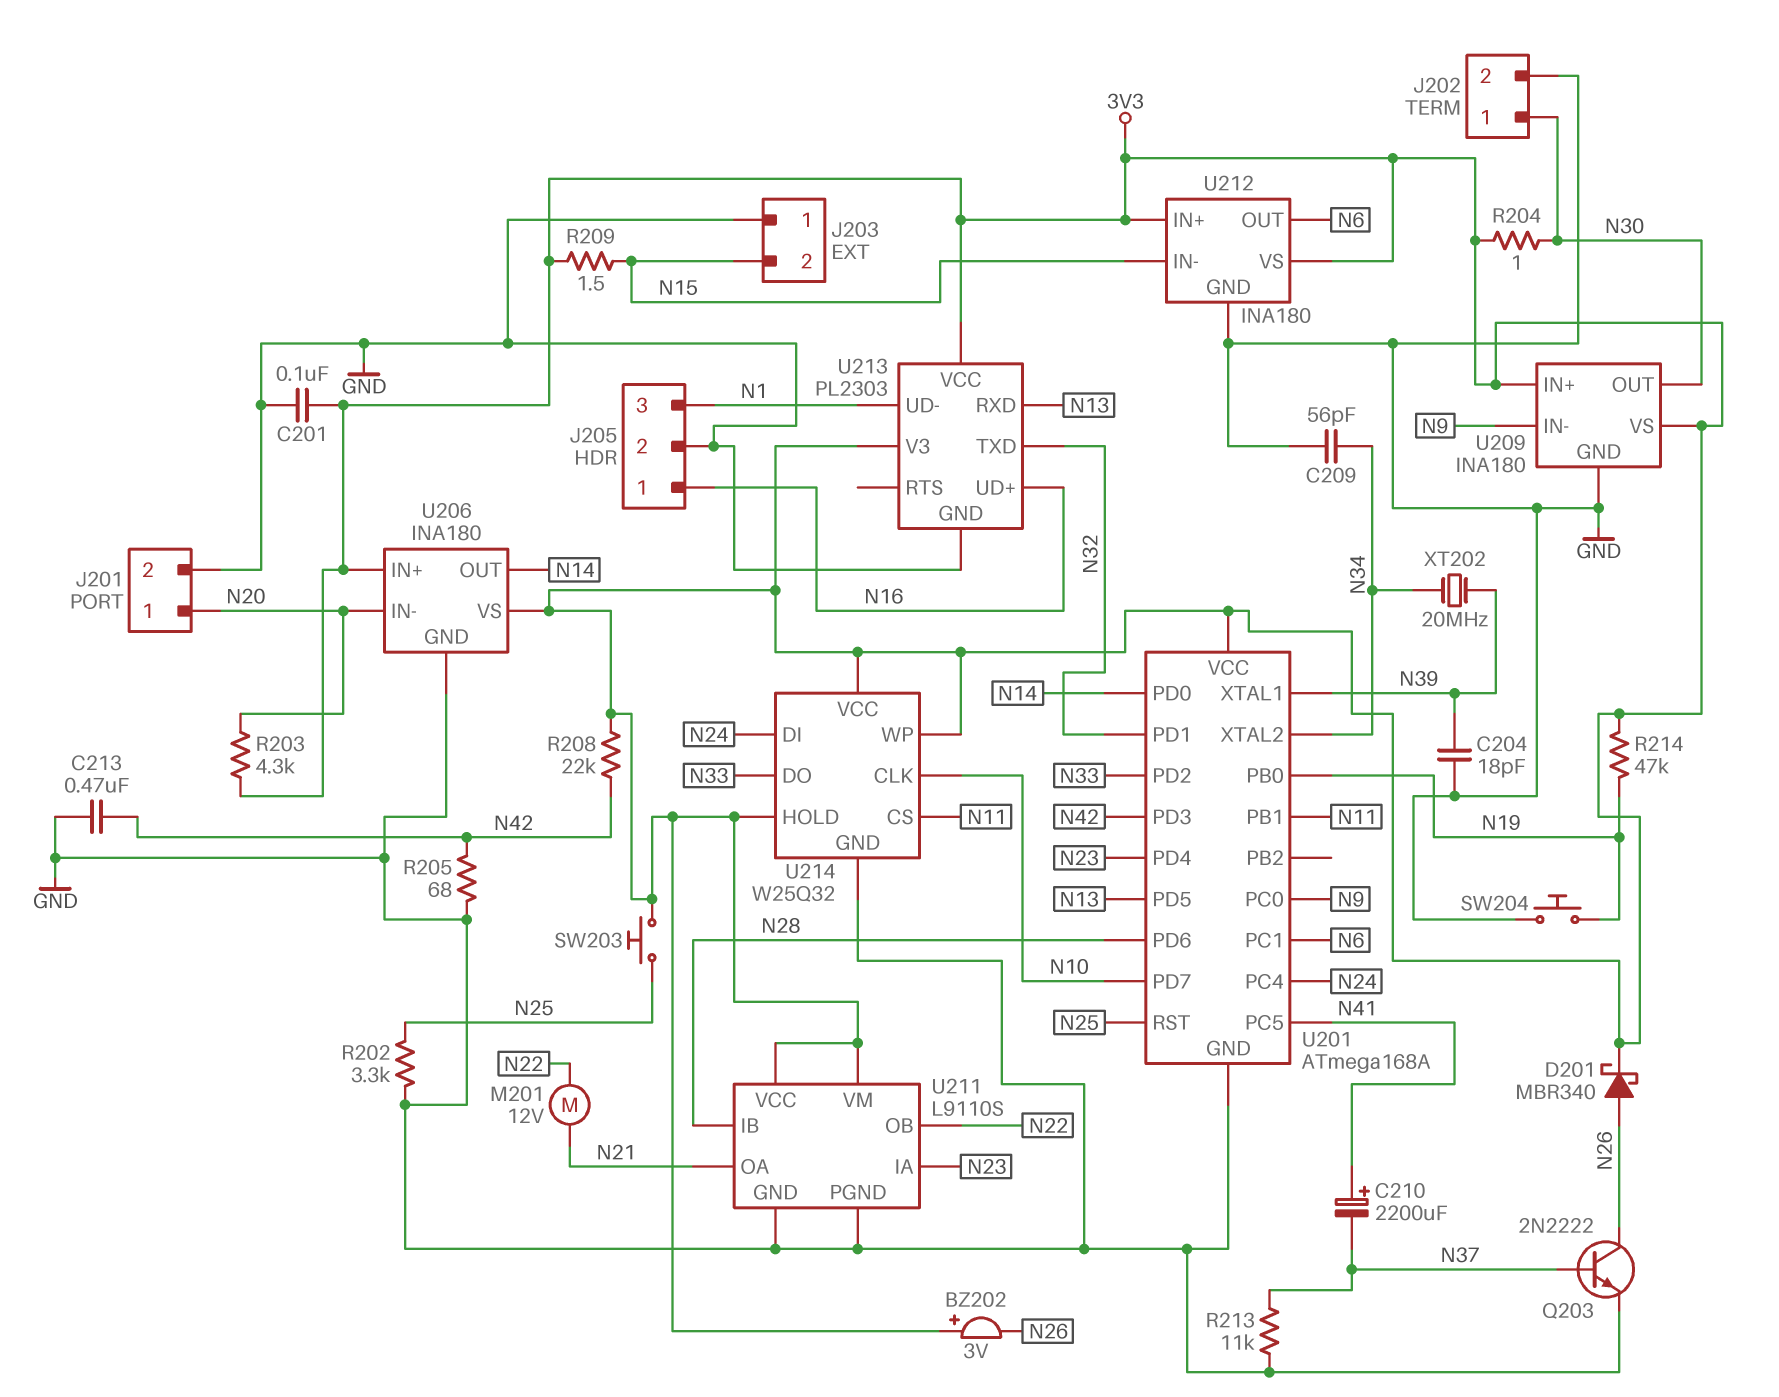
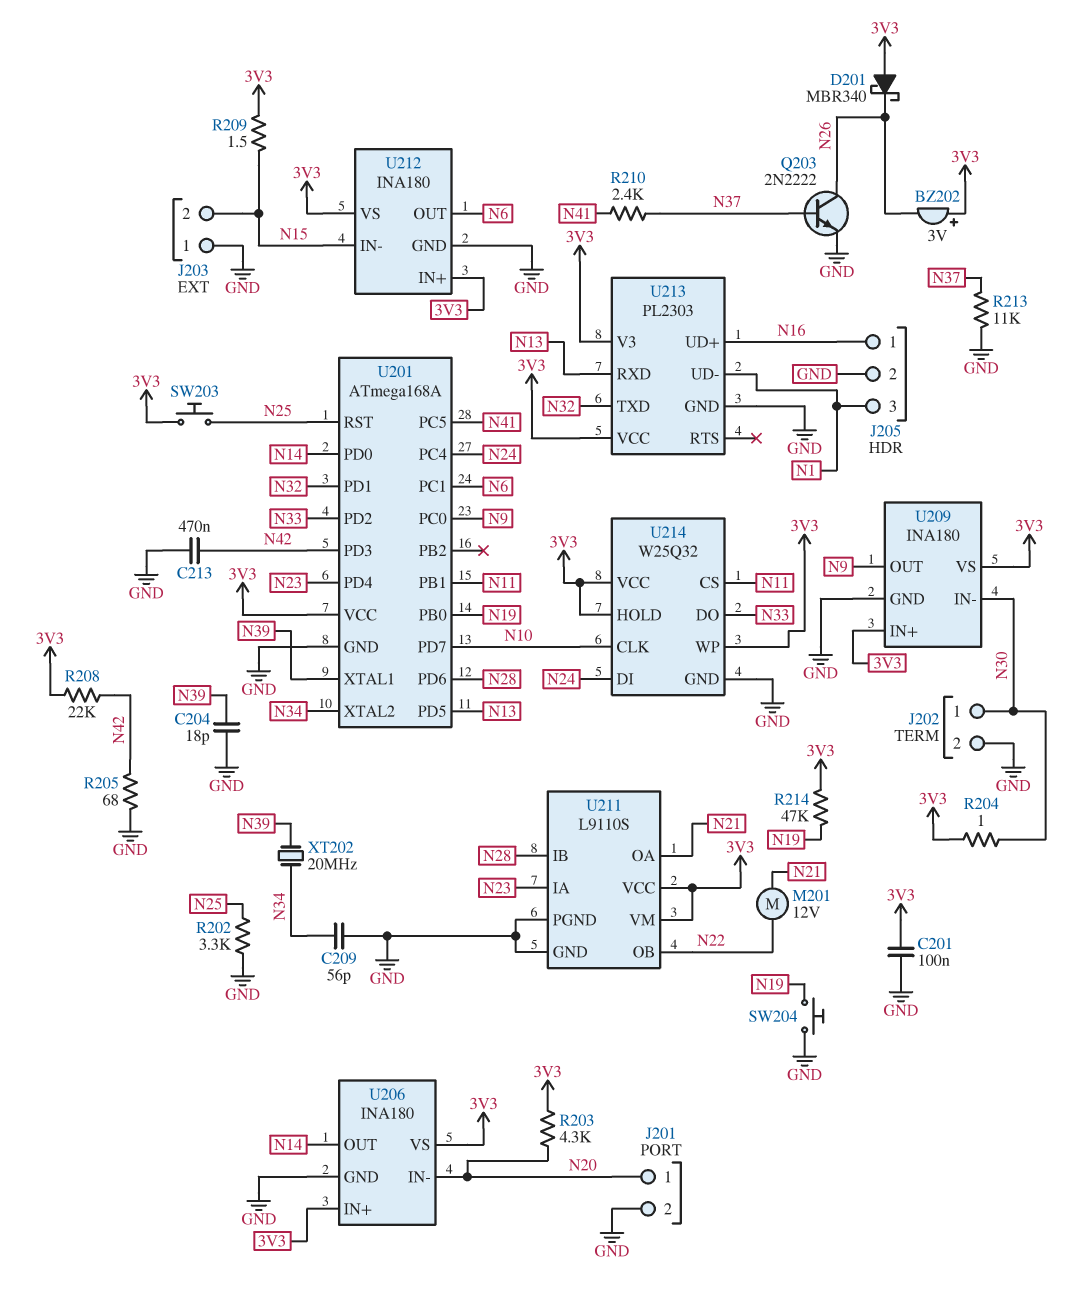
C210: 2200uF (plus N41, minus N37) -> none
D201: schottky MBR340 (A N26, K 3V3) -> schottky MBR340 (A 3V3, K N26)
R210: none -> 2.4k (N37, N41)
U209 pin IN-: N9 -> N30
U209 pin OUT: N30 -> N9

